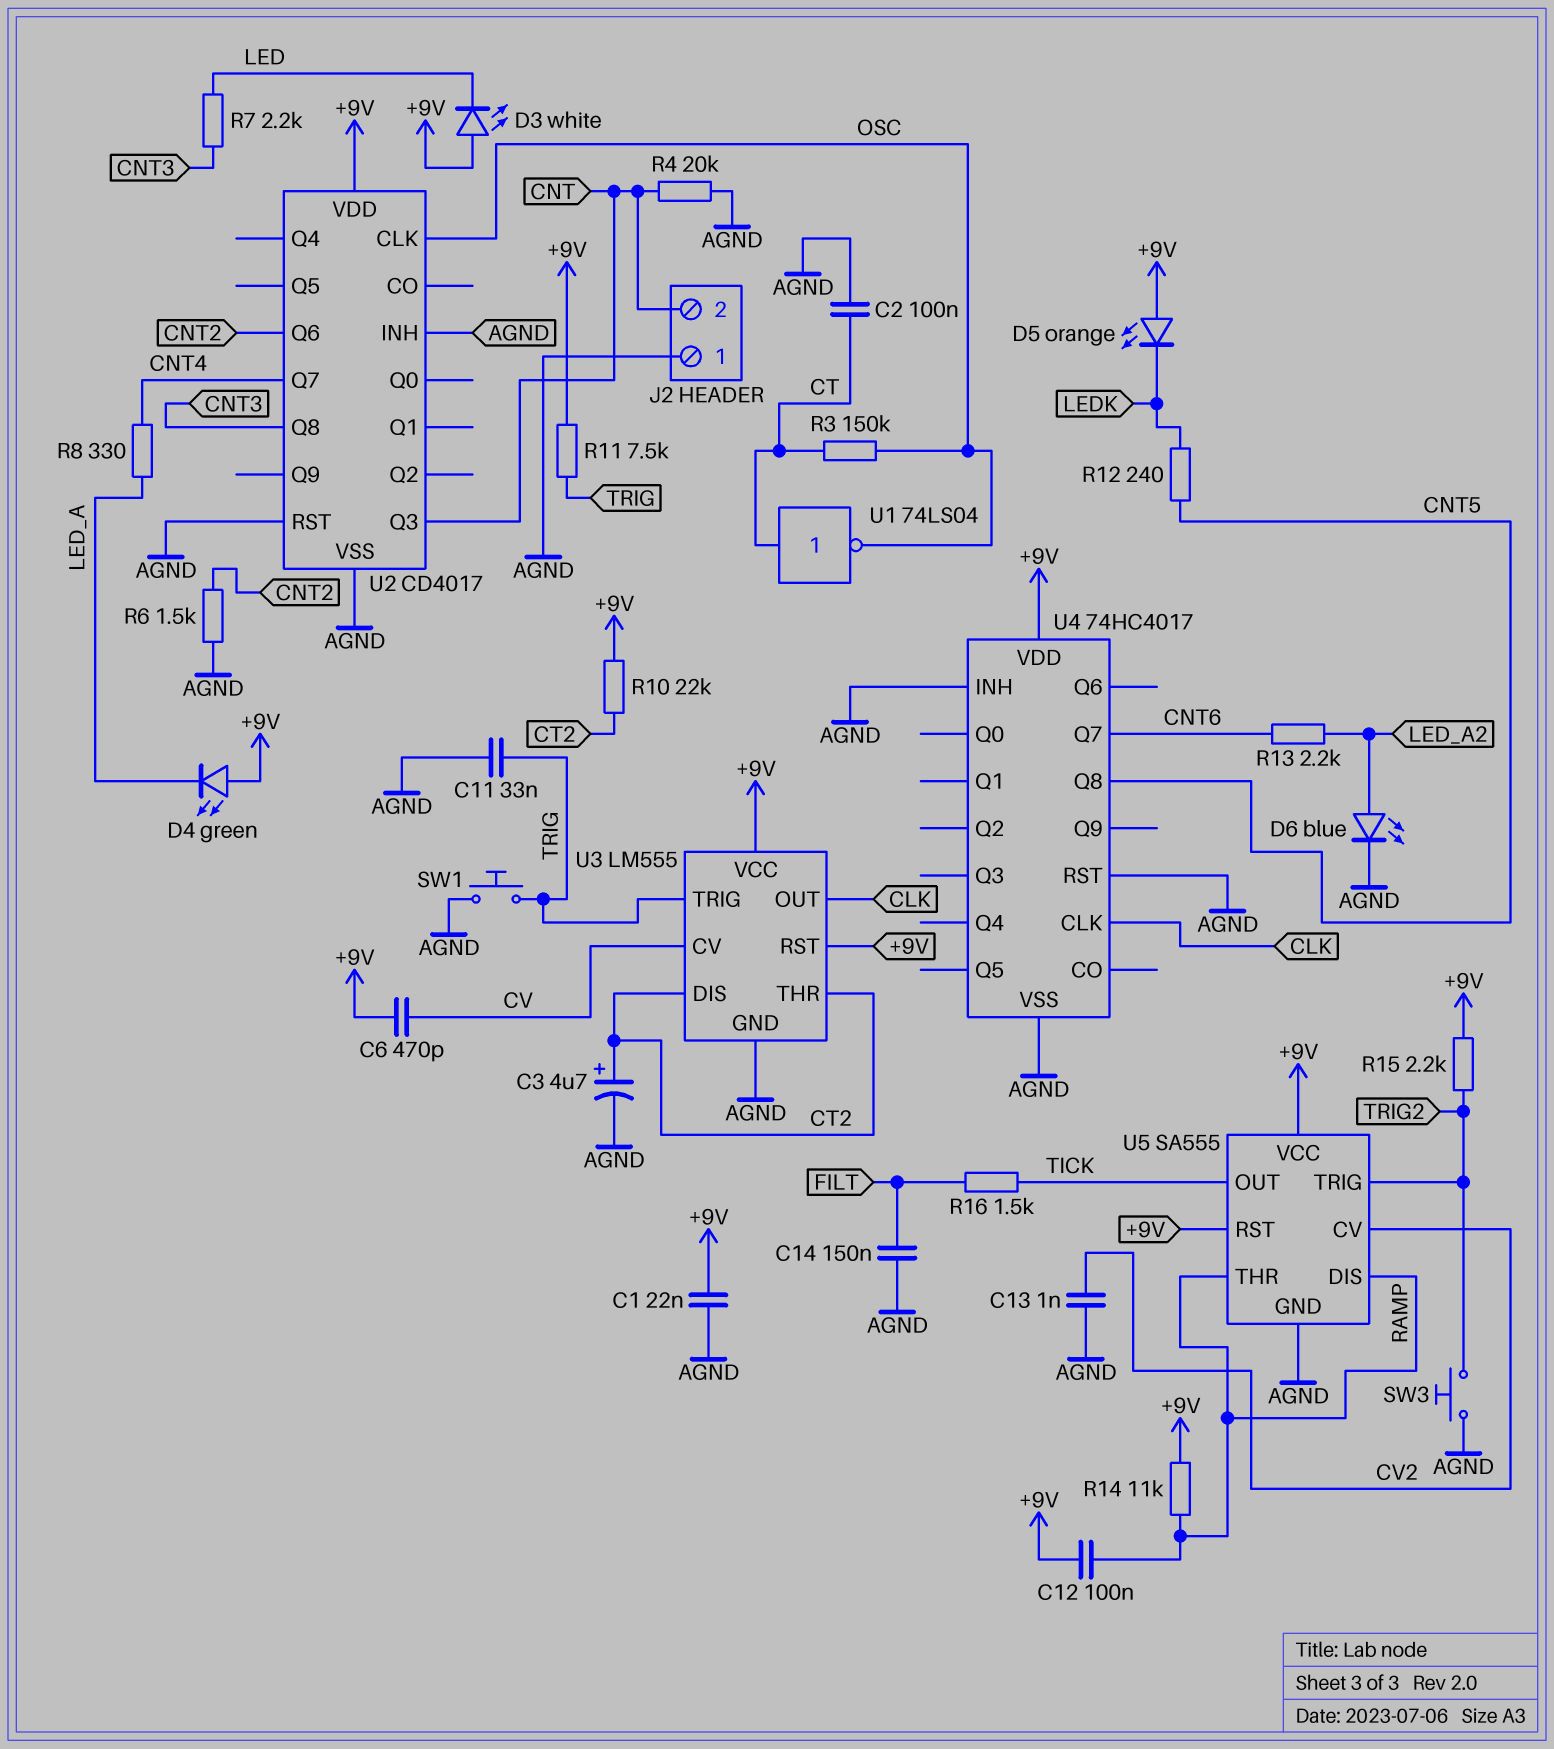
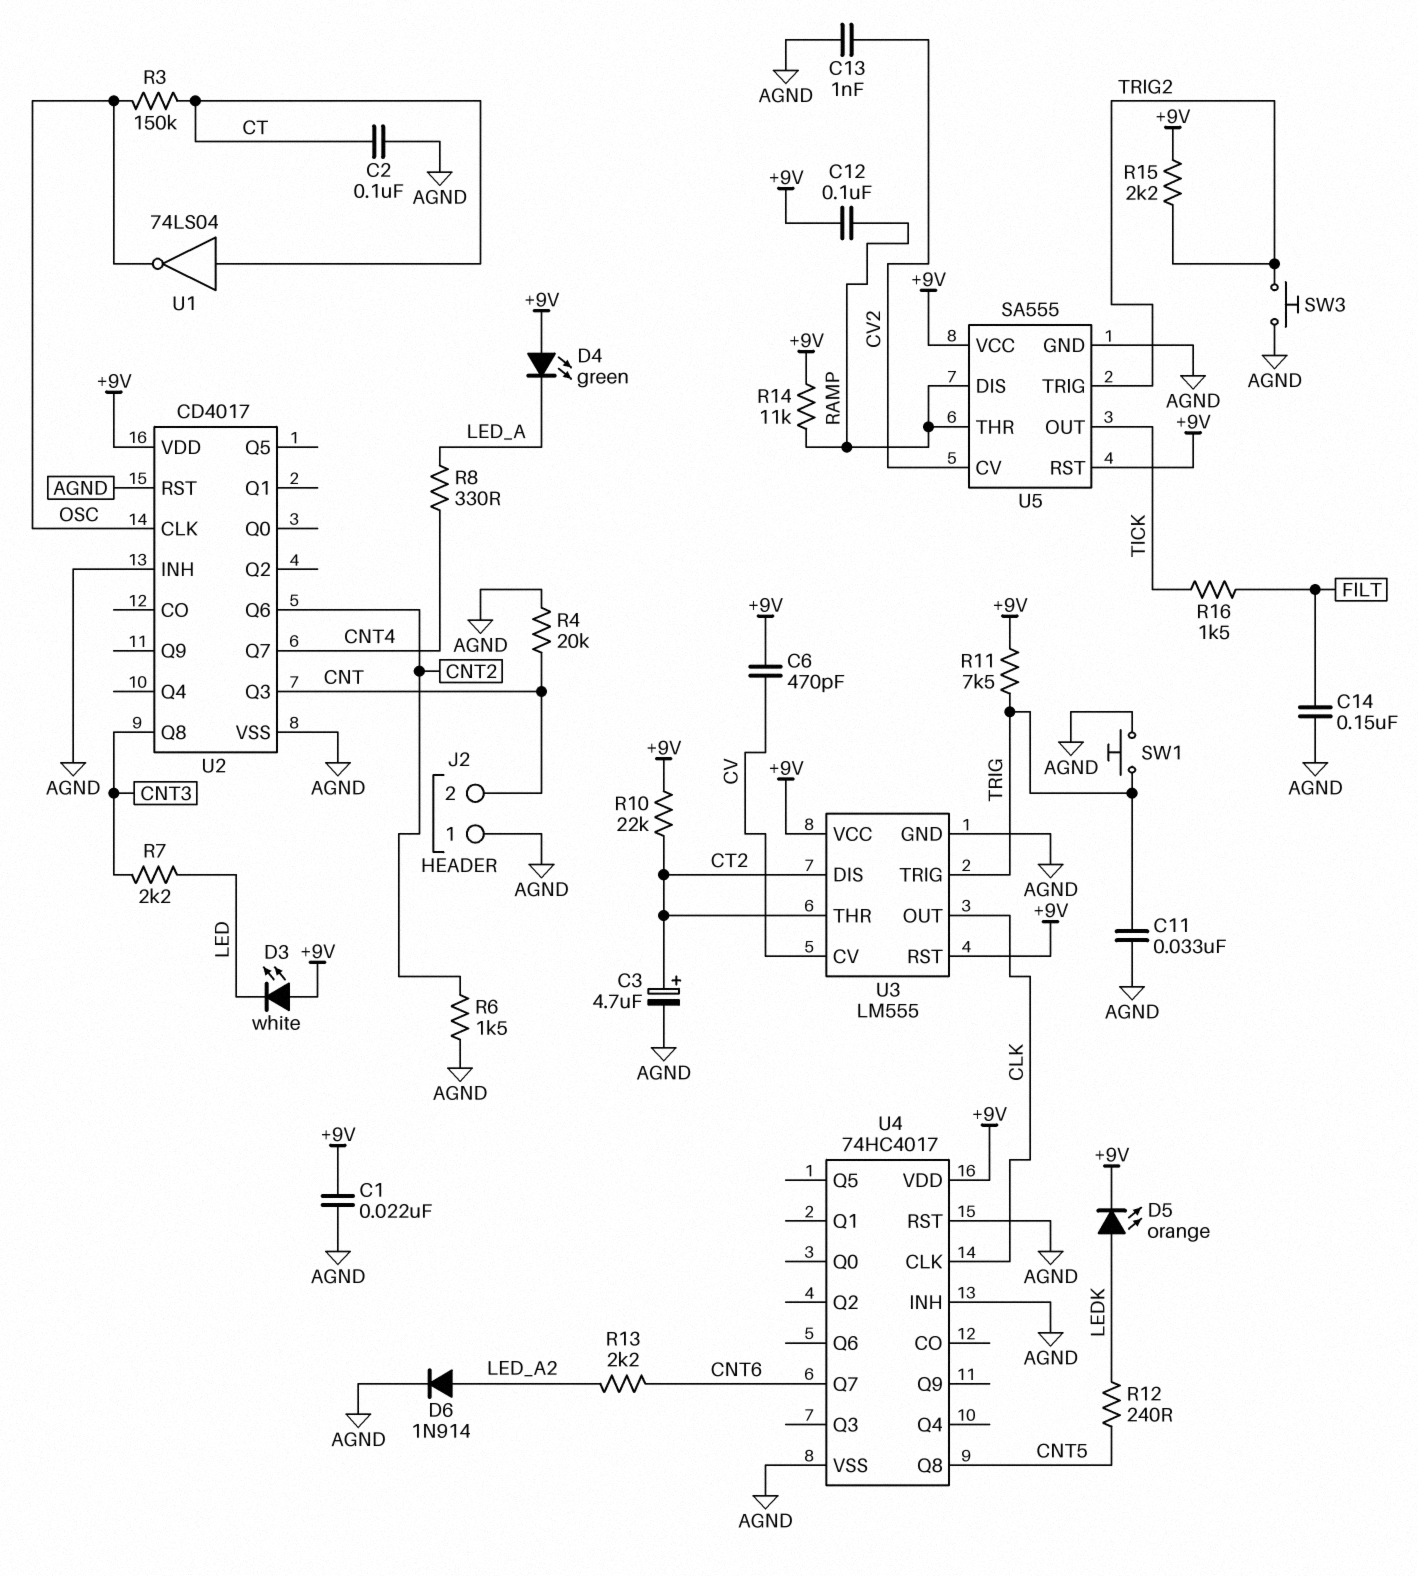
D5: LED orange (A +9V, K LEDK) -> LED orange (A LEDK, K +9V)
D6: LED blue (A LED_A2, K AGND) -> diode 1N914 (A LED_A2, K AGND)

